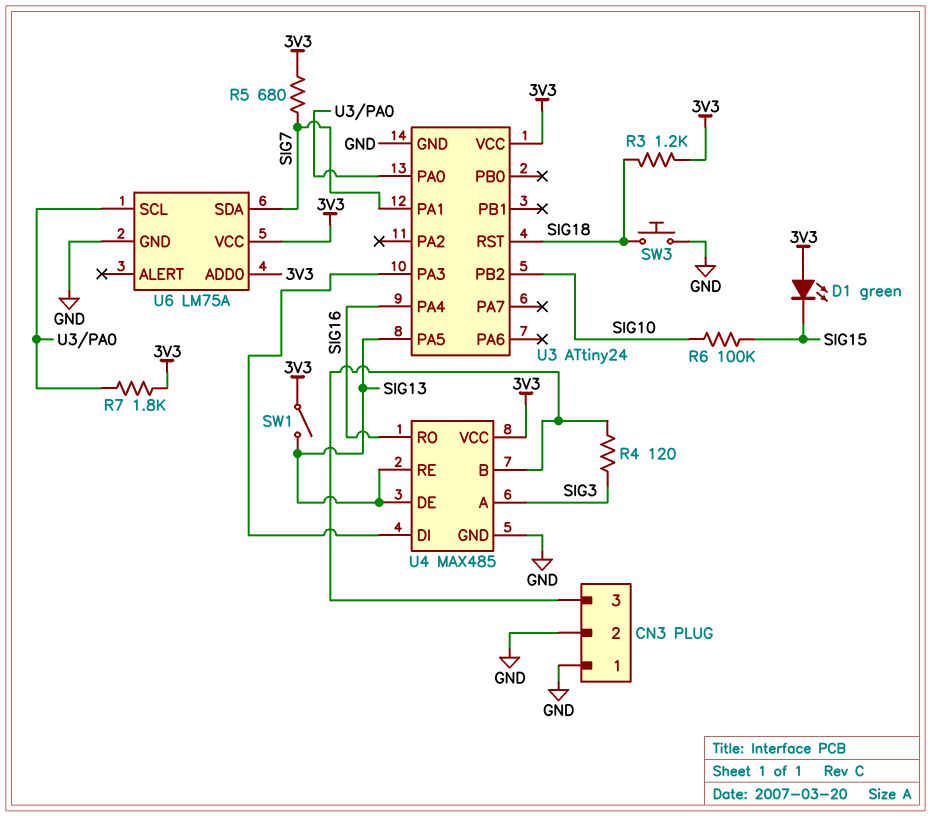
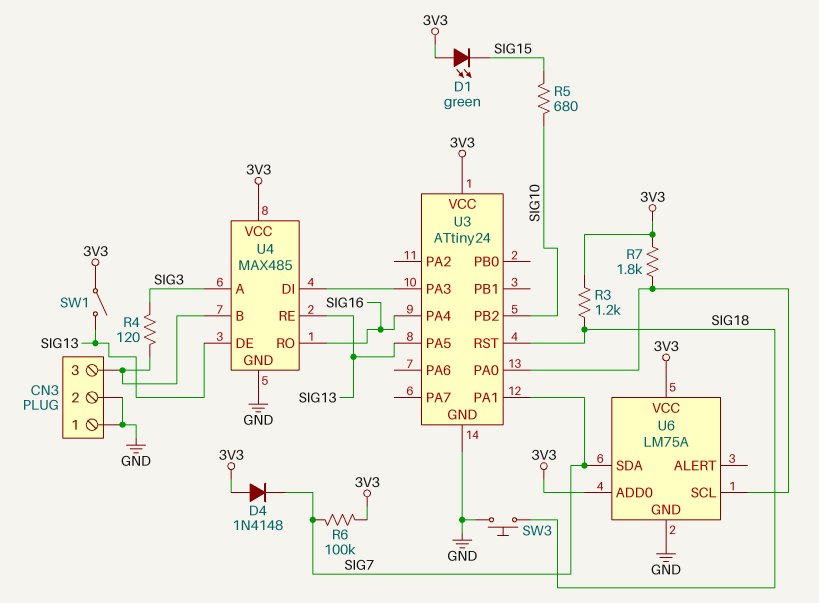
D4: none -> diode 1N4148 (A 3V3, K SIG7)
R5: 680 (3V3, SIG7) -> 680 (SIG10, SIG15)
R6: 100k (SIG10, SIG15) -> 100k (3V3, SIG7)

